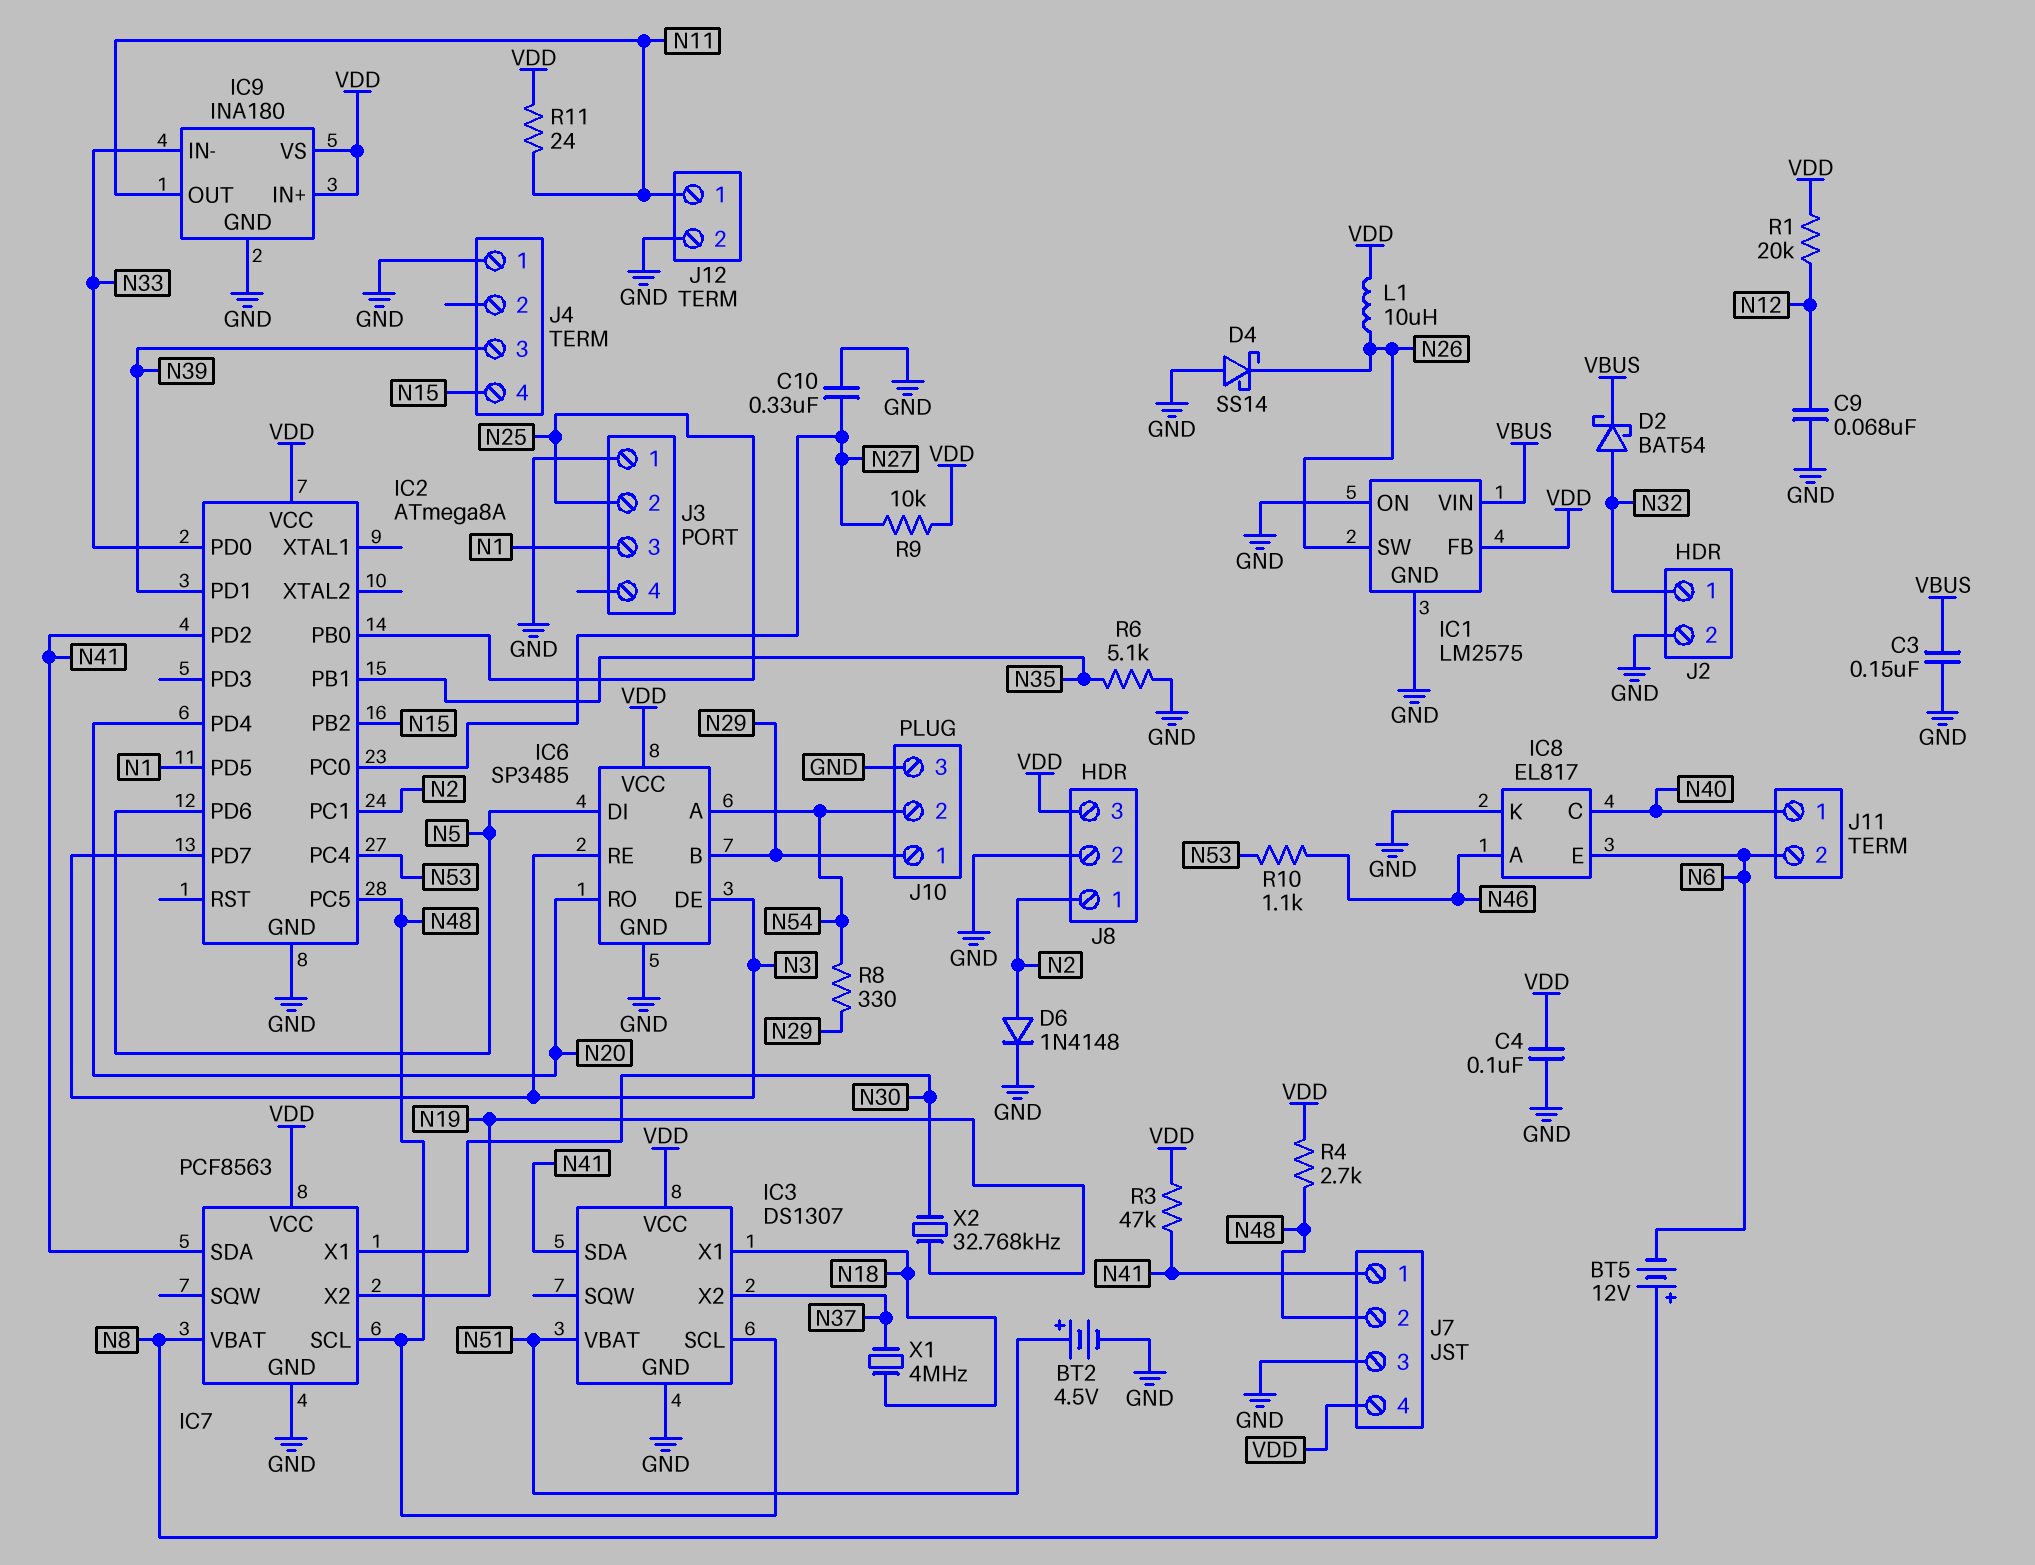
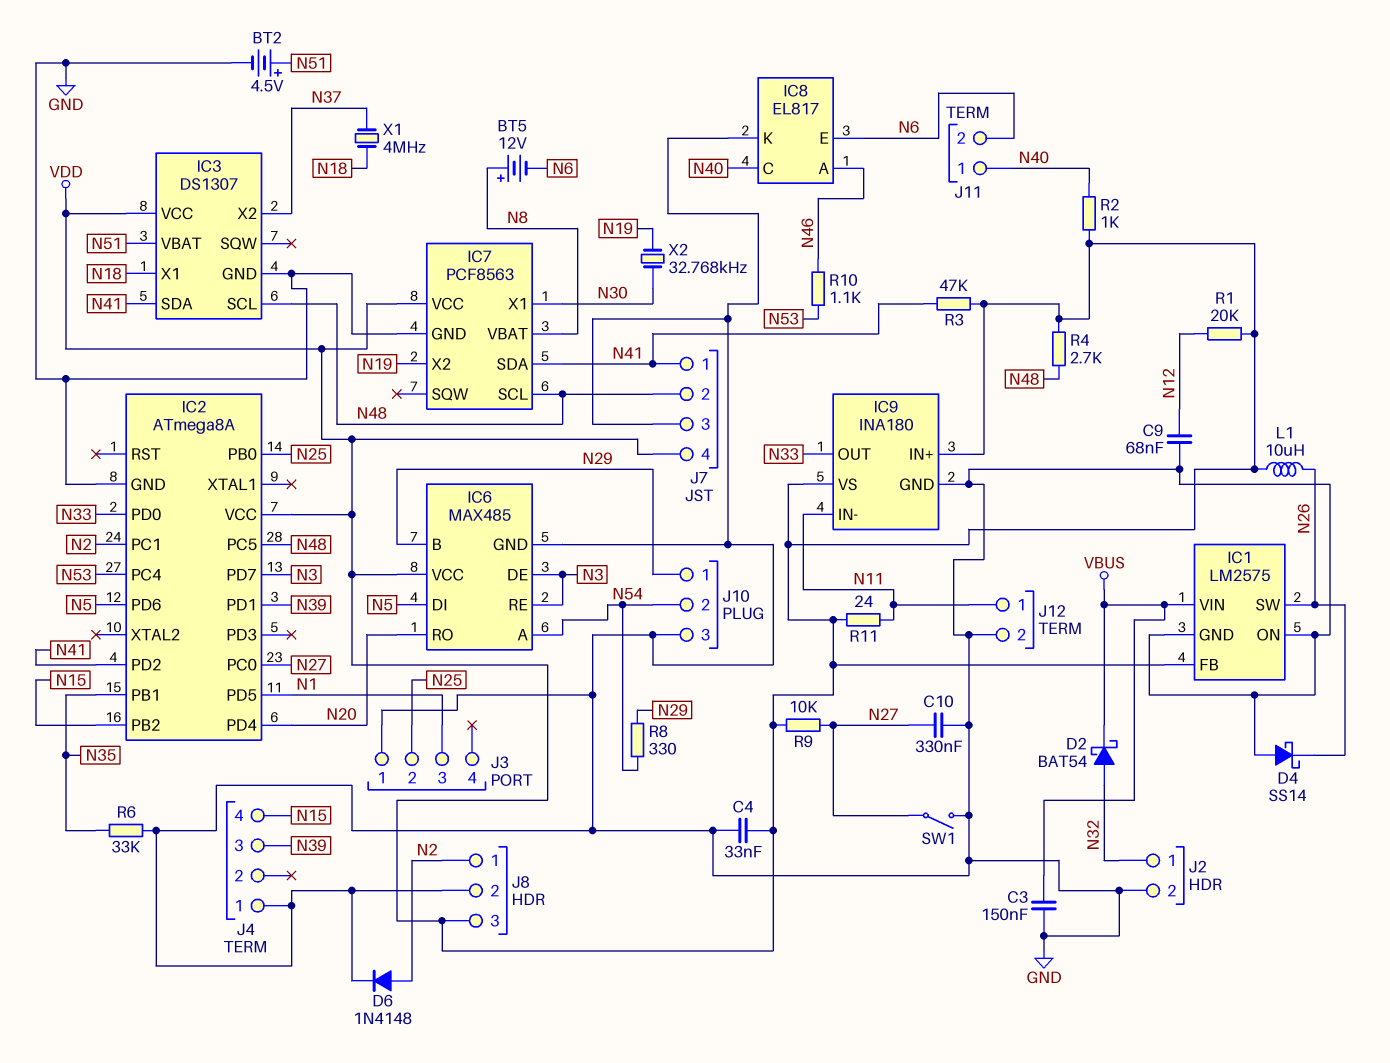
C4: 100nF (GND, VDD) -> 33nF (GND, VDD)
IC6: SP3485 -> MAX485
IC9 pin IN-: N33 -> N11
IC9 pin OUT: N11 -> N33
R2: none -> 1k (N40, VDD)
R6: 5.1k (GND, N35) -> 33k (GND, N35)
SW1: none -> switch (GND, N27)

